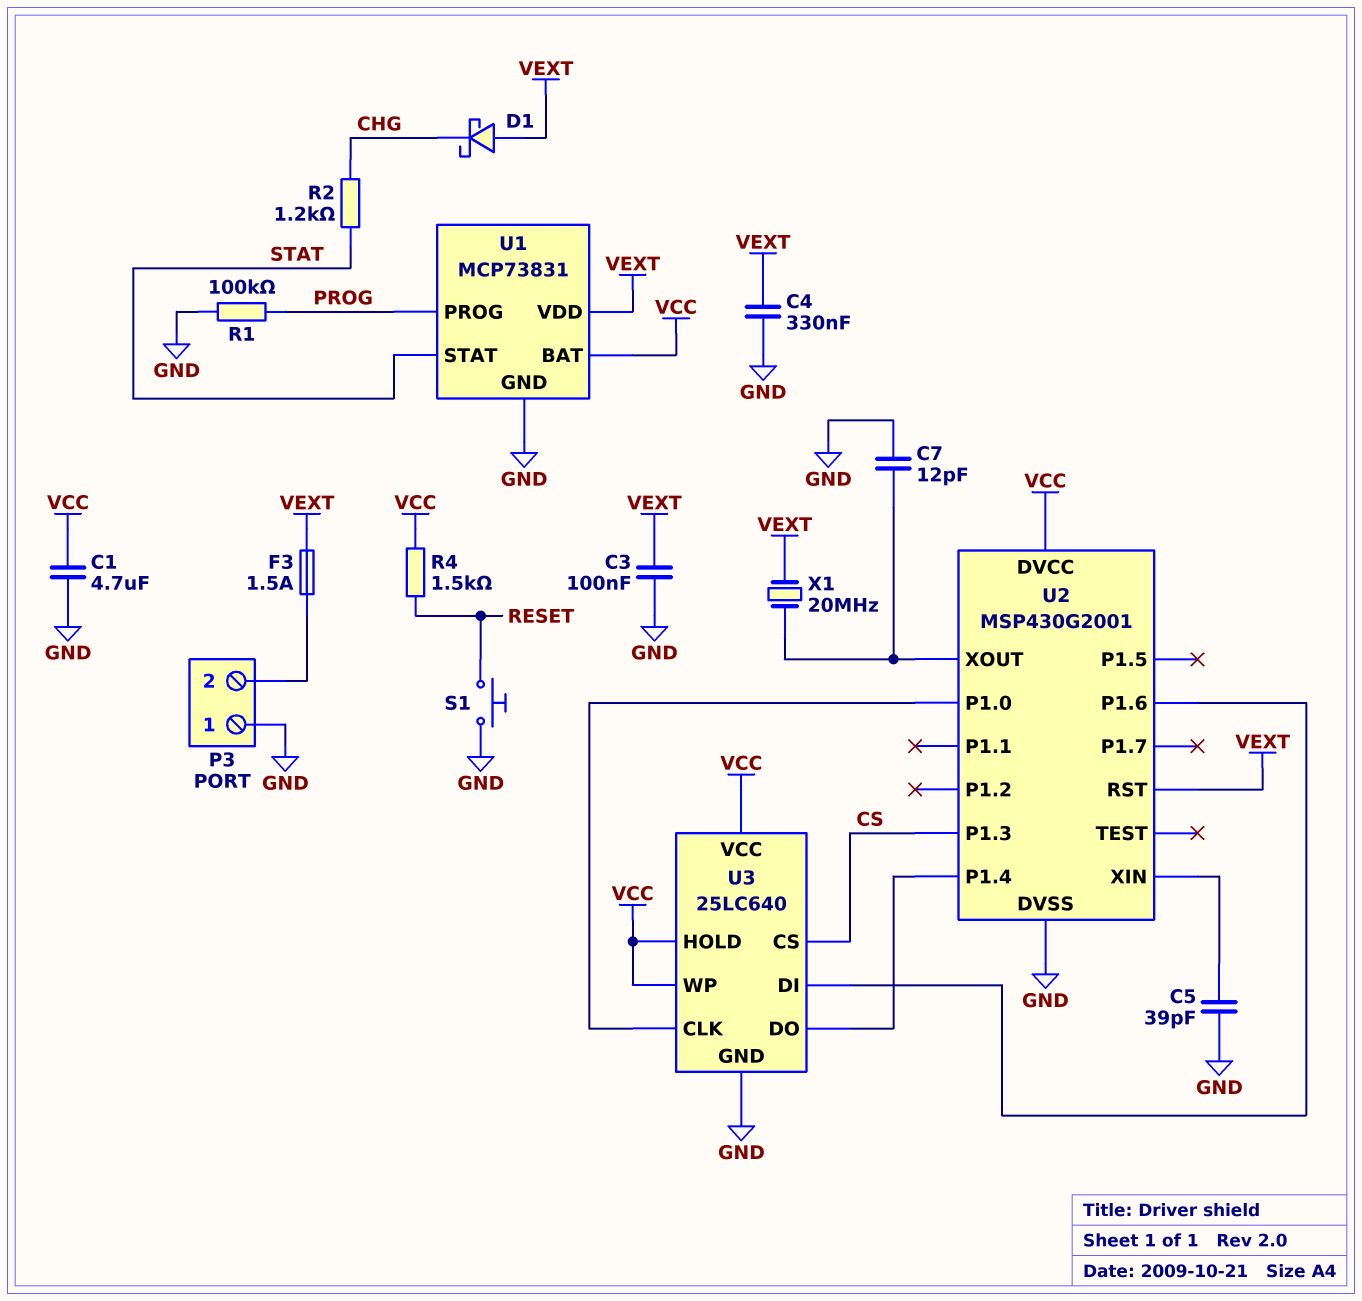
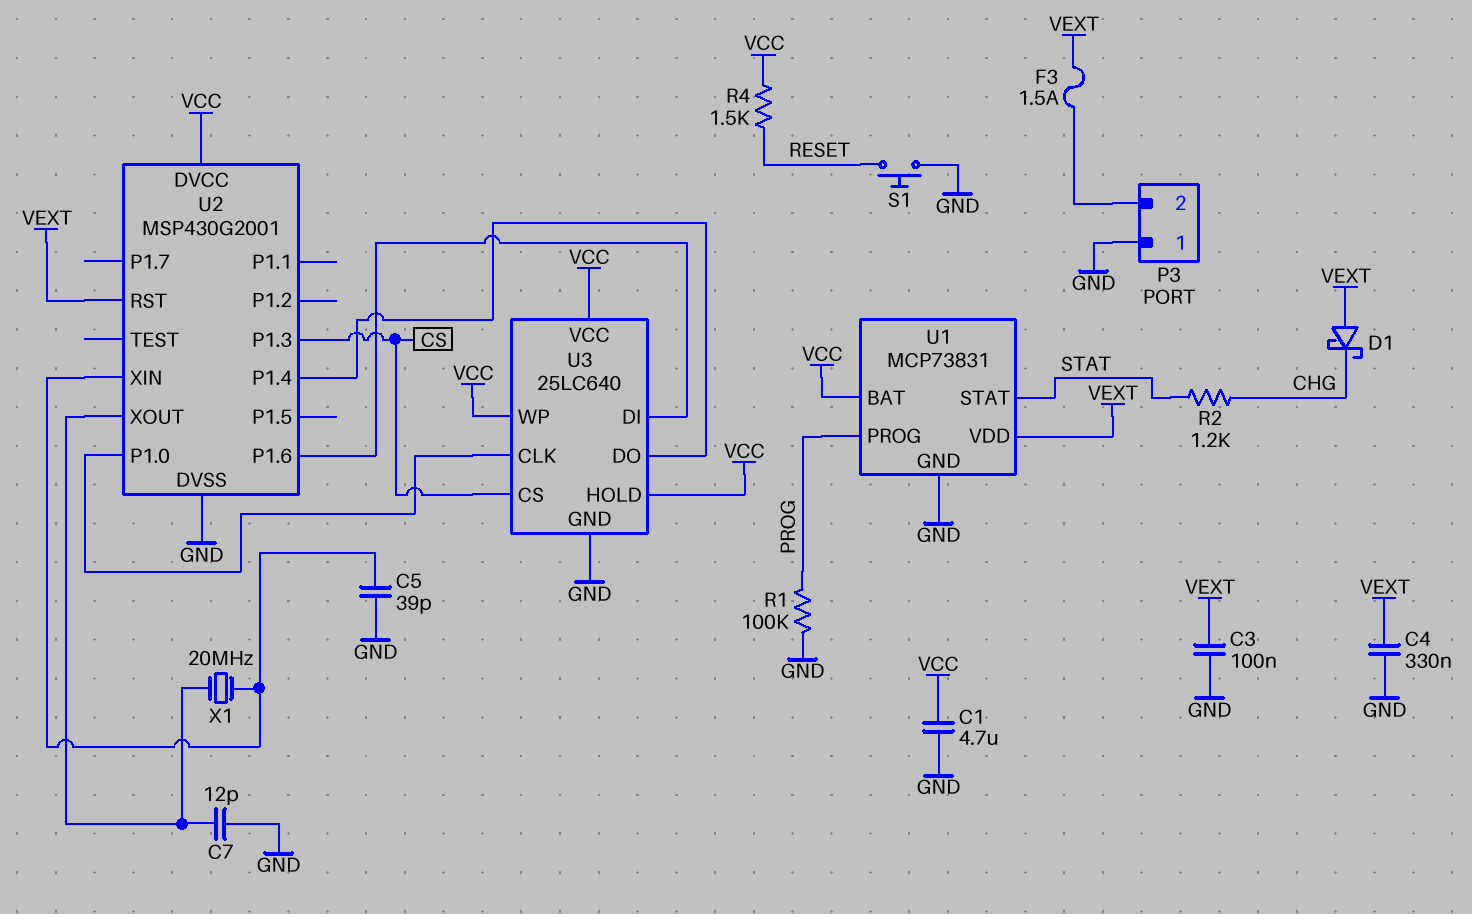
X1: 20MHz (U2/XOUT, VEXT) -> 20MHz (U2/XIN, U2/XOUT)

